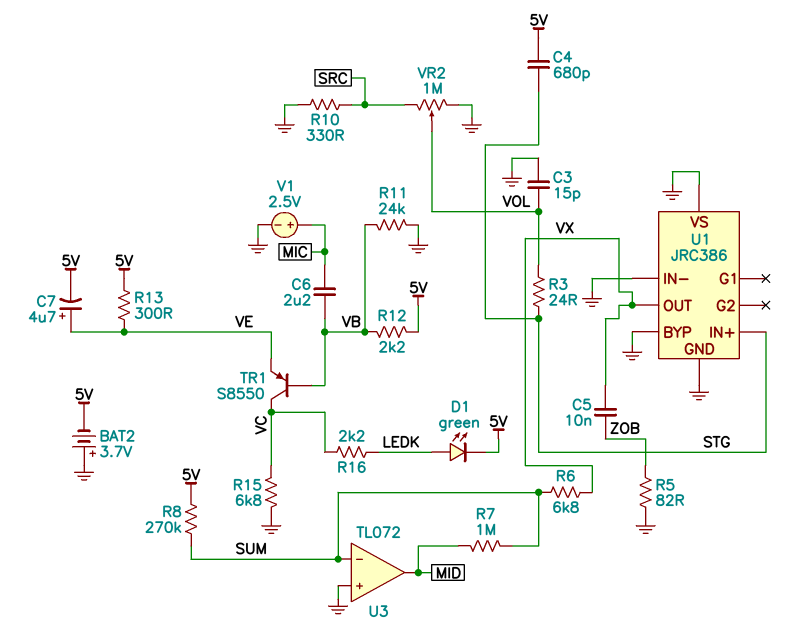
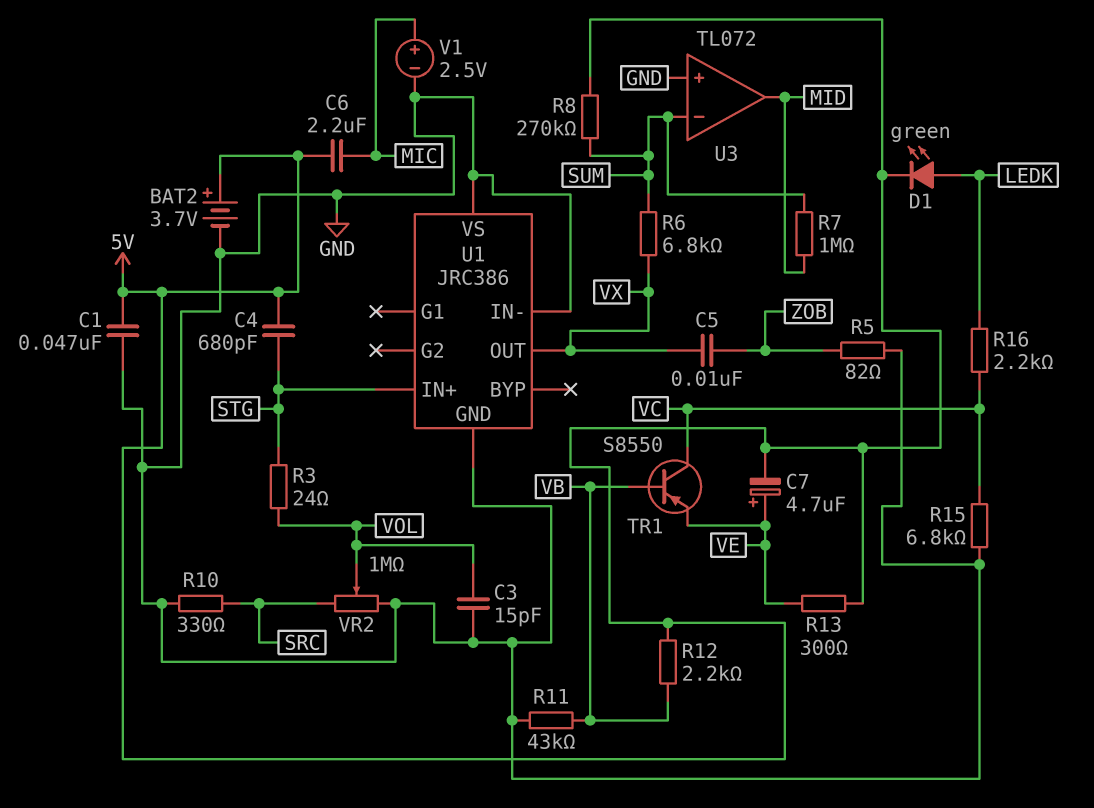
BAT2: 3.7V (plus GND, minus 5V) -> 3.7V (plus 5V, minus GND)
C1: none -> 47nF (5V, GND)
C6: 2.2uF (MIC, VB) -> 2.2uF (5V, MIC)
R11: 24k (GND, VB) -> 43k (GND, VB)
U1 pin BYP: GND -> none

